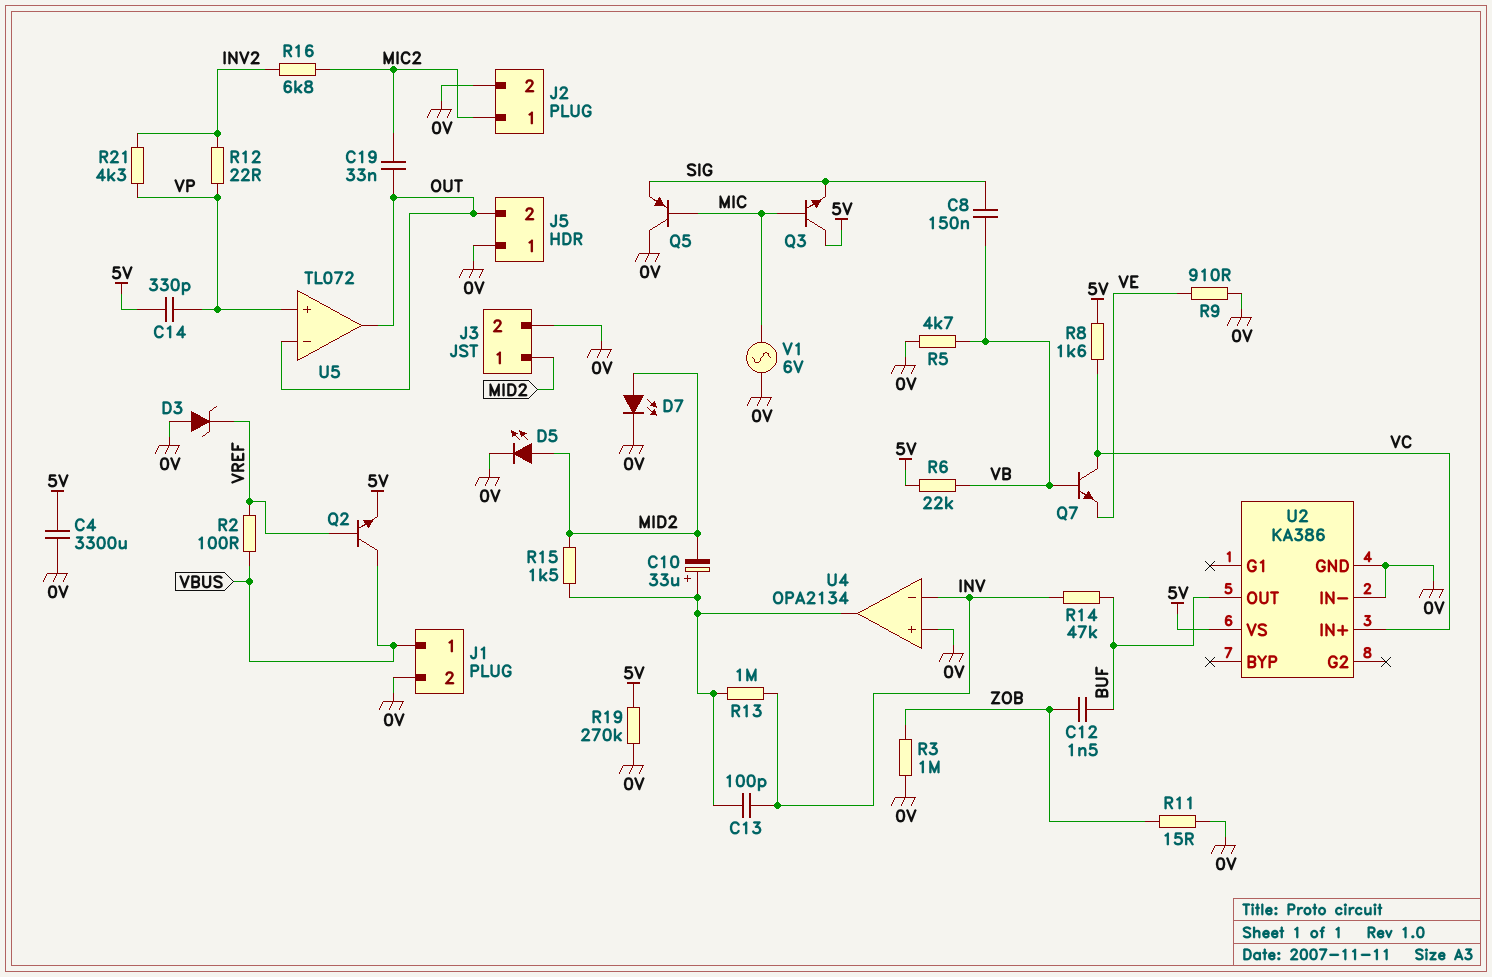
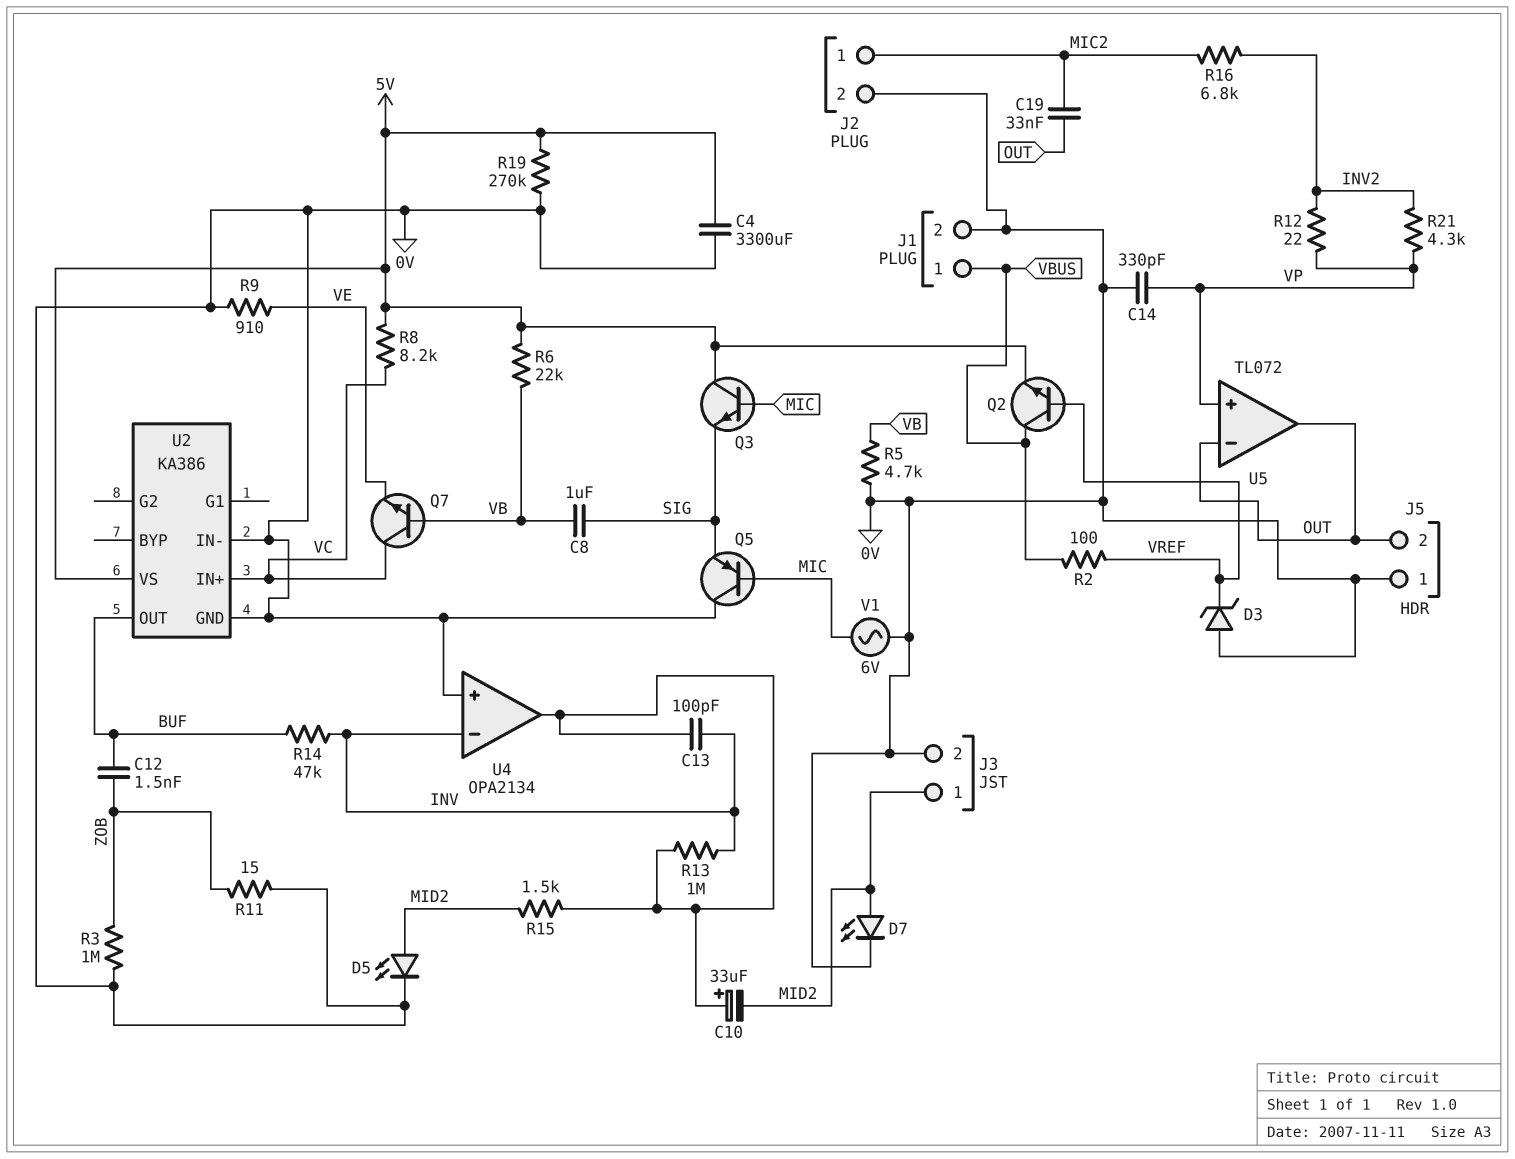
C8: 150nF (SIG, VB) -> 1uF (SIG, VB)
C14: 330pF (5V, VP) -> 330pF (0V, VP)
R8: 1.6k (5V, VC) -> 8.2k (5V, VC)

